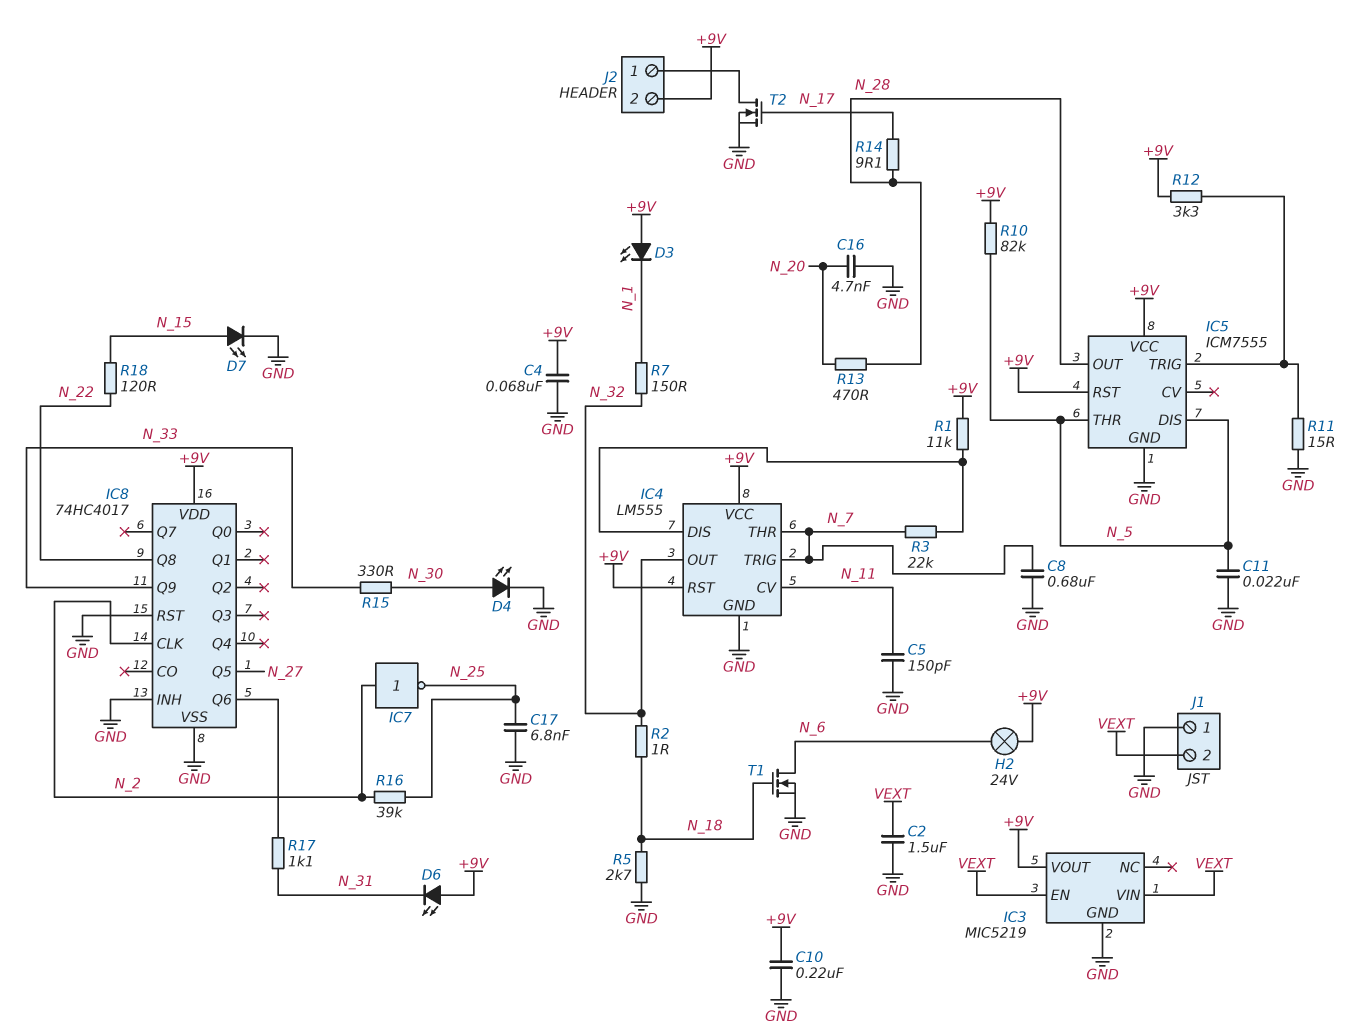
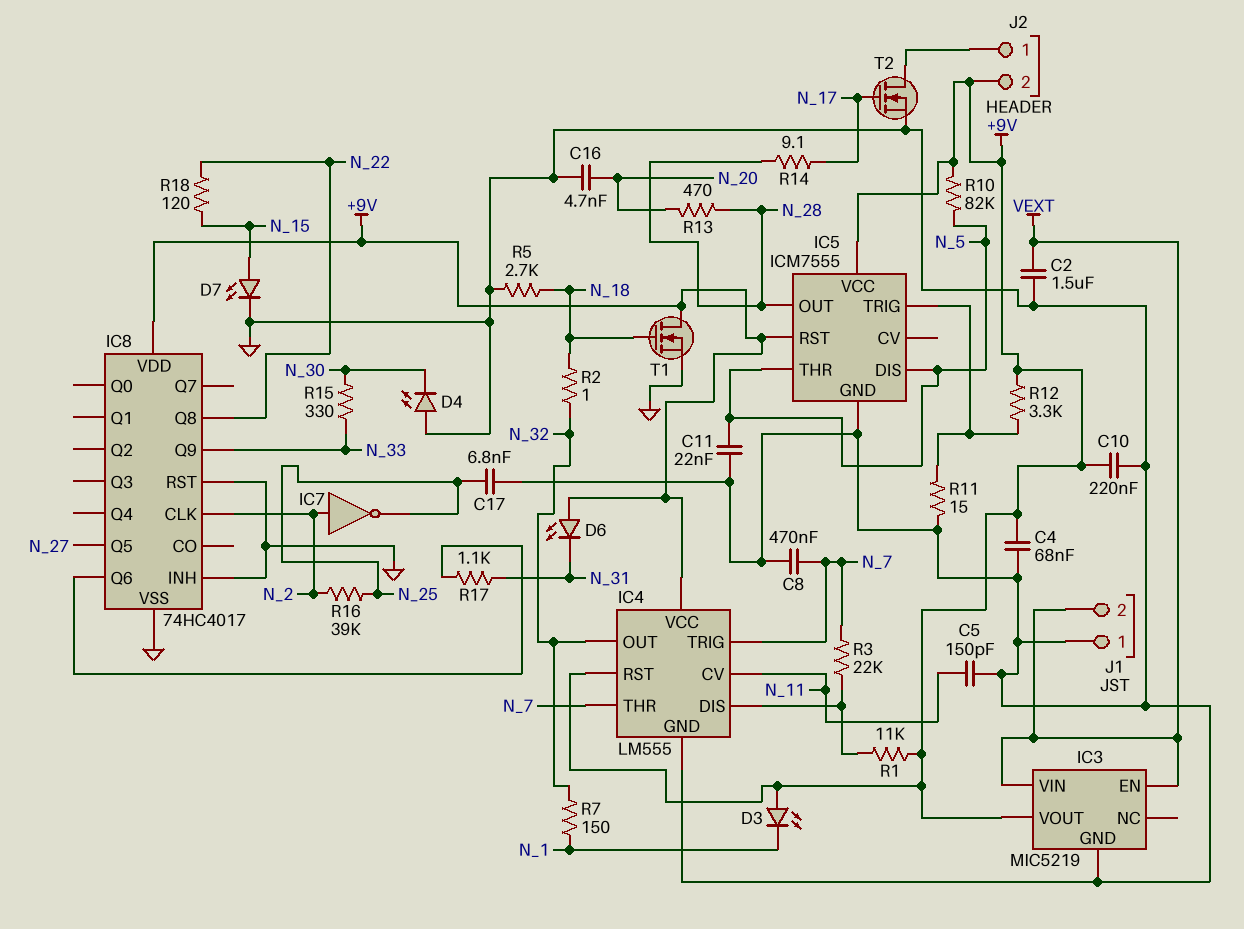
C8: 680nF (GND, N_7) -> 470nF (GND, N_7)
D4: LED (A N_30, K GND) -> LED (A GND, K N_30)
H2: lamp 24V (+9V, N_6) -> none
T1: NMOS (G N_18, D N_6, S GND) -> NMOS (G N_18, D +9V, S GND)

